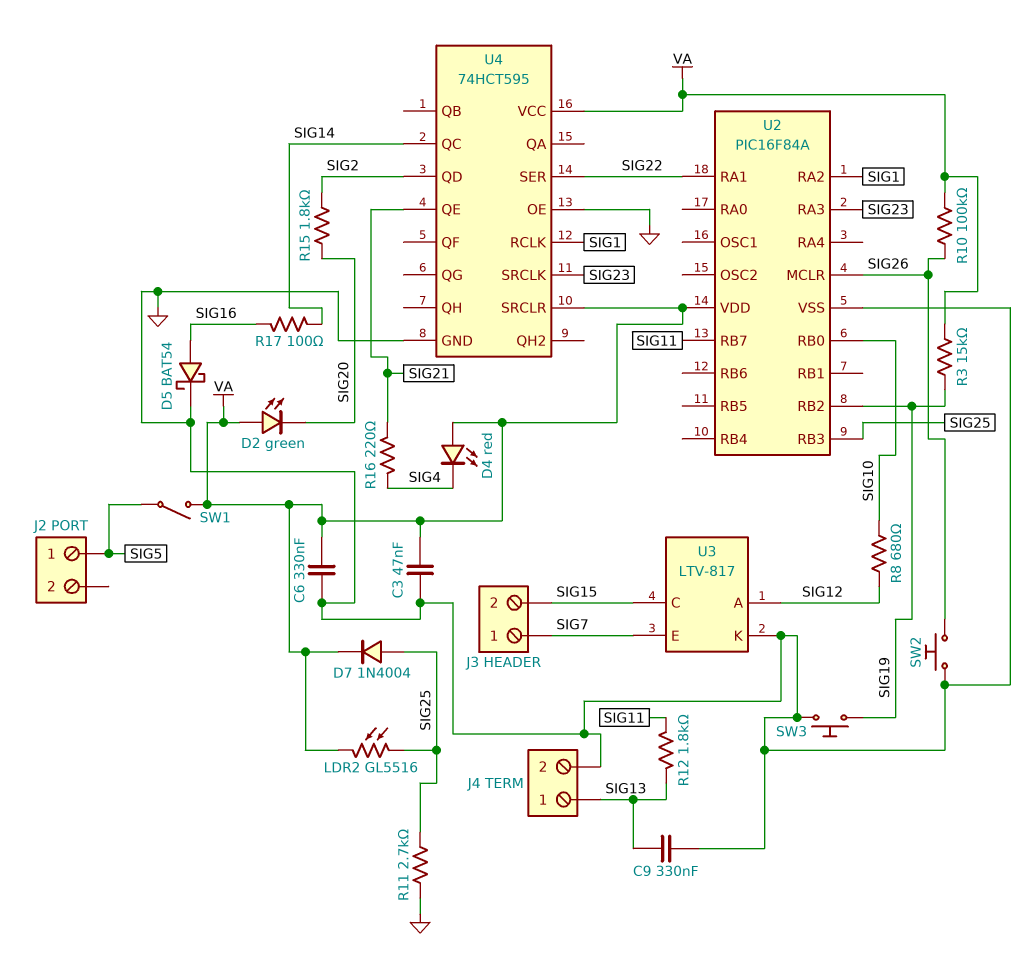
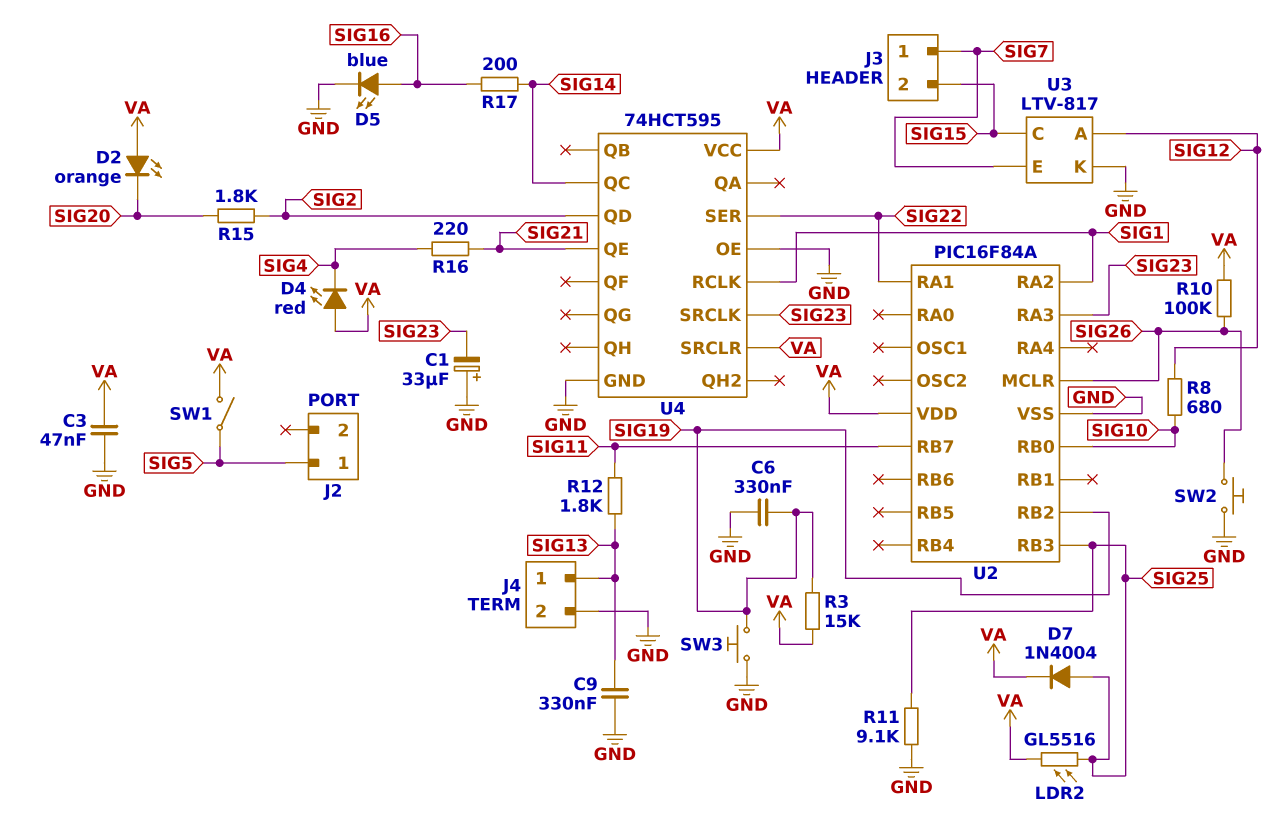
C1: none -> 33uF (plus GND, minus SIG23)
C6: 330nF (GND, VA) -> 330nF (GND, SIG19)
D2: LED green (A VA, K SIG20) -> LED orange (A VA, K SIG20)
D5: schottky BAT54 (A SIG16, K GND) -> LED blue (A SIG16, K GND)
R11: 2.7k (GND, SIG25) -> 9.1k (GND, SIG25)
R17: 100 (SIG14, SIG16) -> 200 (SIG14, SIG16)

